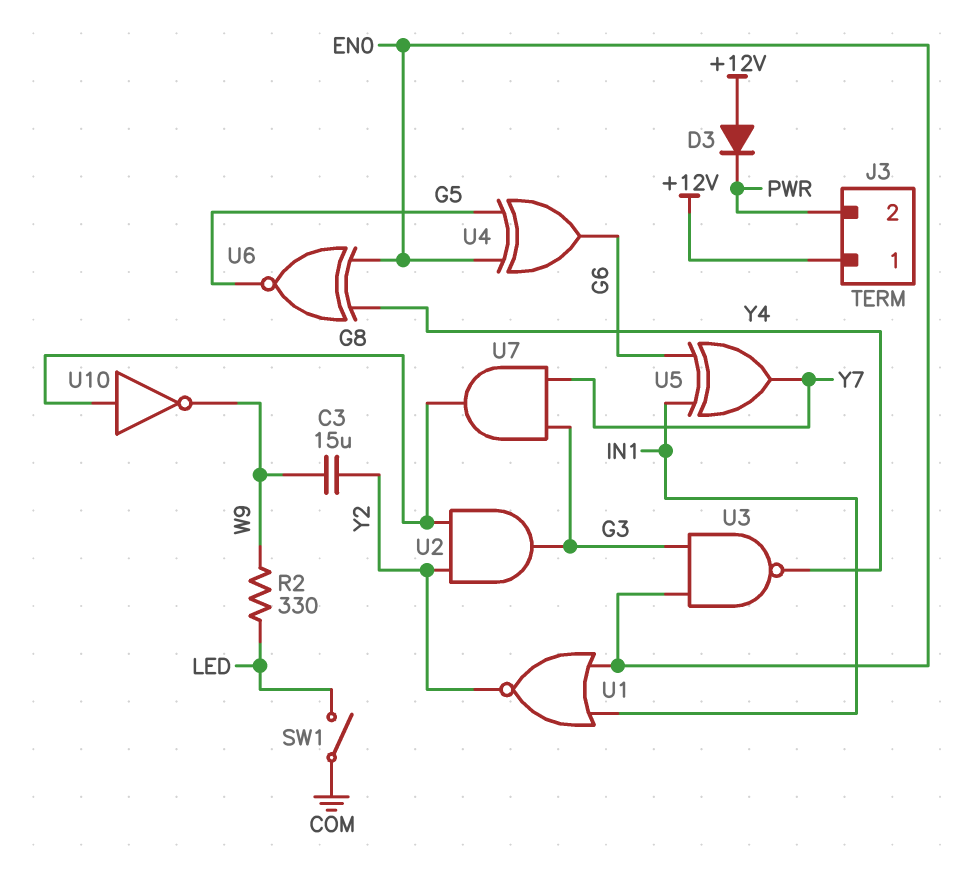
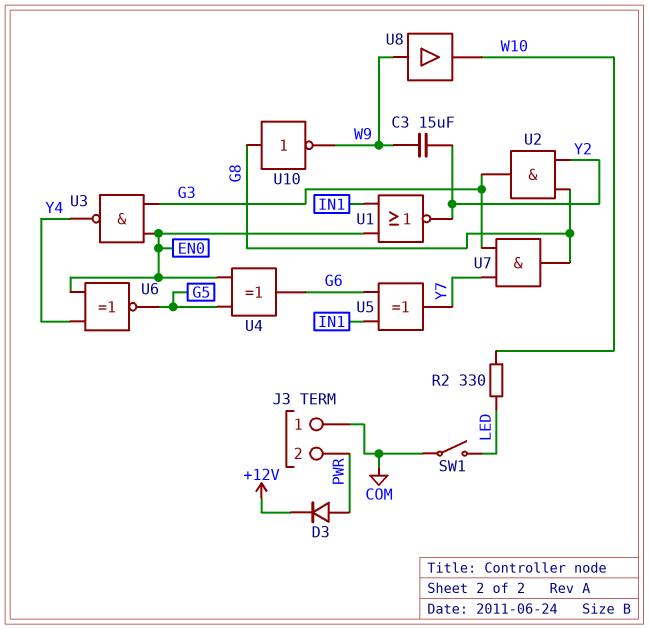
D3: diode (A +12V, K PWR) -> diode (A PWR, K +12V)
J3 pin 1: +12V -> COM
R2: 330 (LED, W9) -> 330 (LED, W10)
U8: none -> buffer (in W9, out W10)

